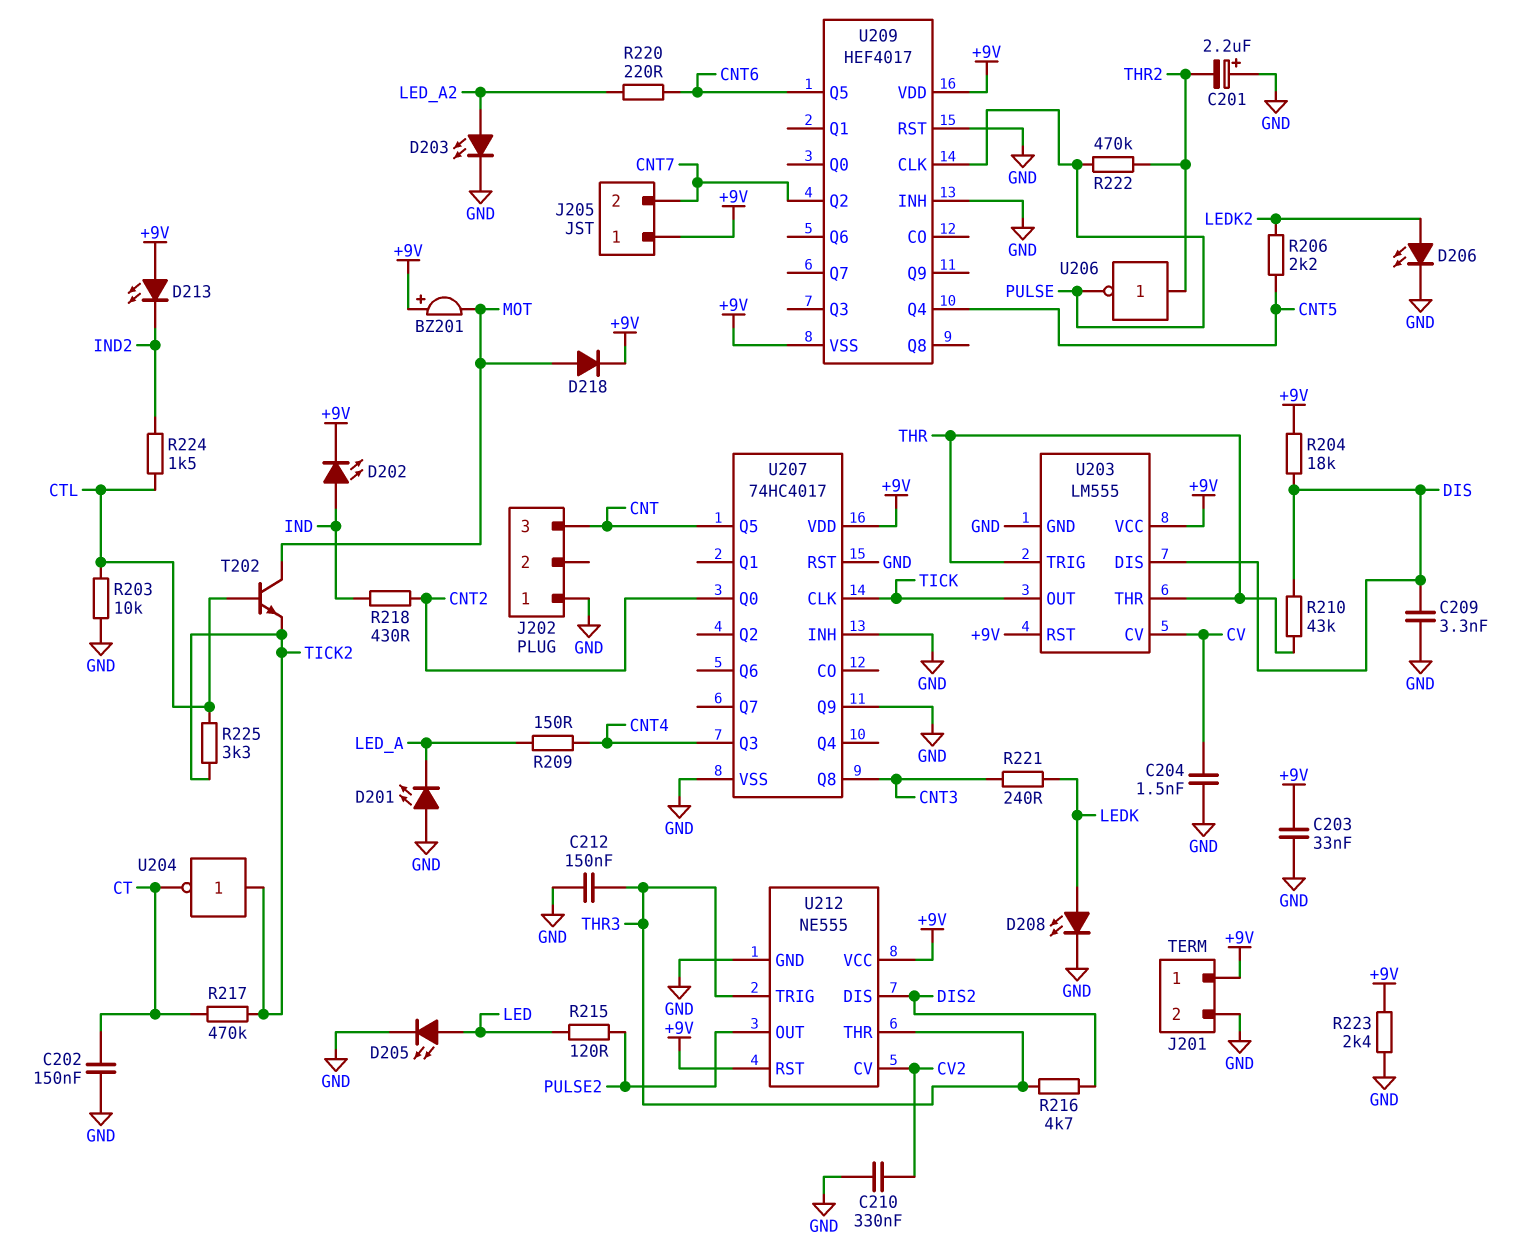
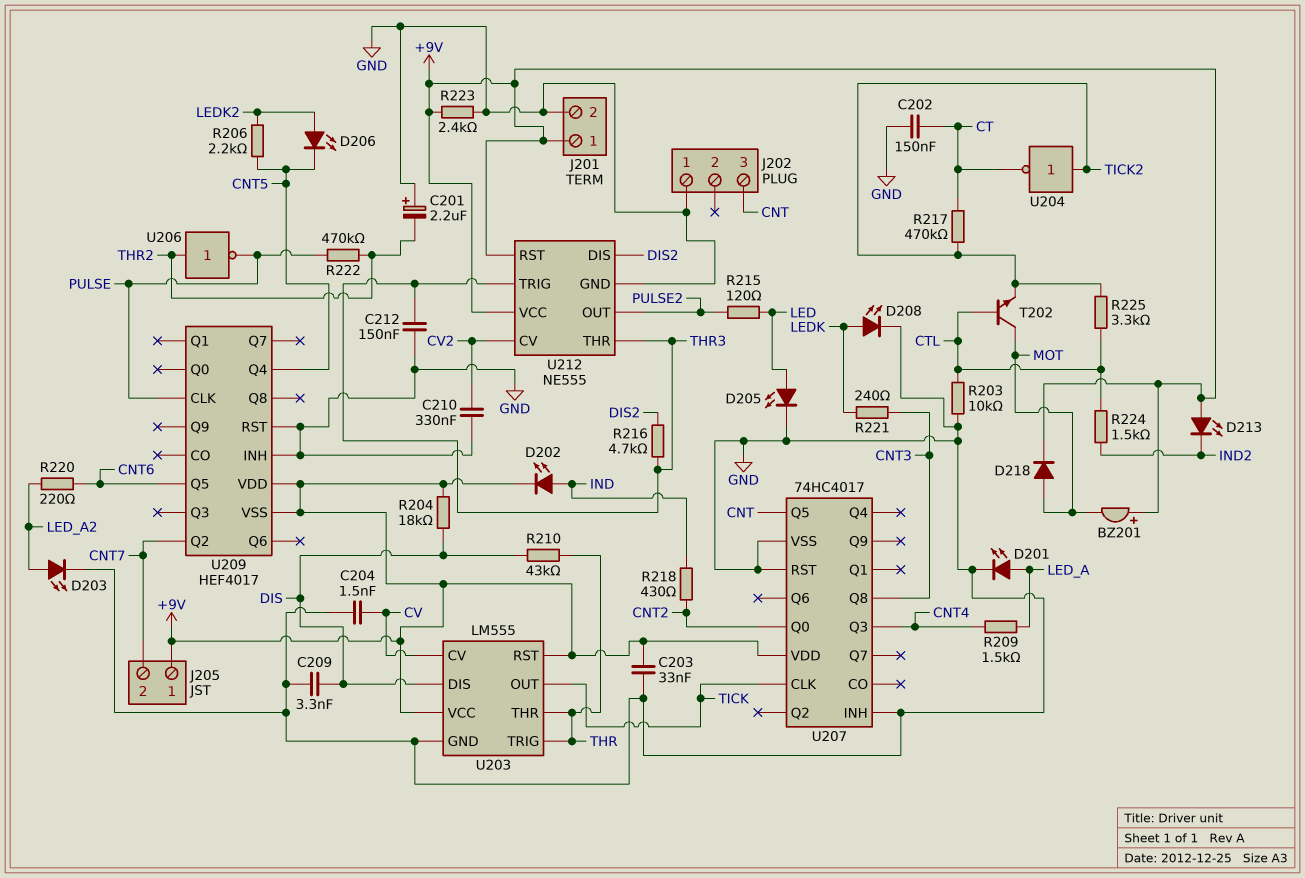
D201: LED (A GND, K LED_A) -> LED (A LED_A, K GND)
D206: LED (A LEDK2, K GND) -> LED (A LEDK2, K CNT5)
R209: 150 (CNT4, LED_A) -> 1.5k (CNT4, LED_A)
U207 pin Q9: GND -> none

